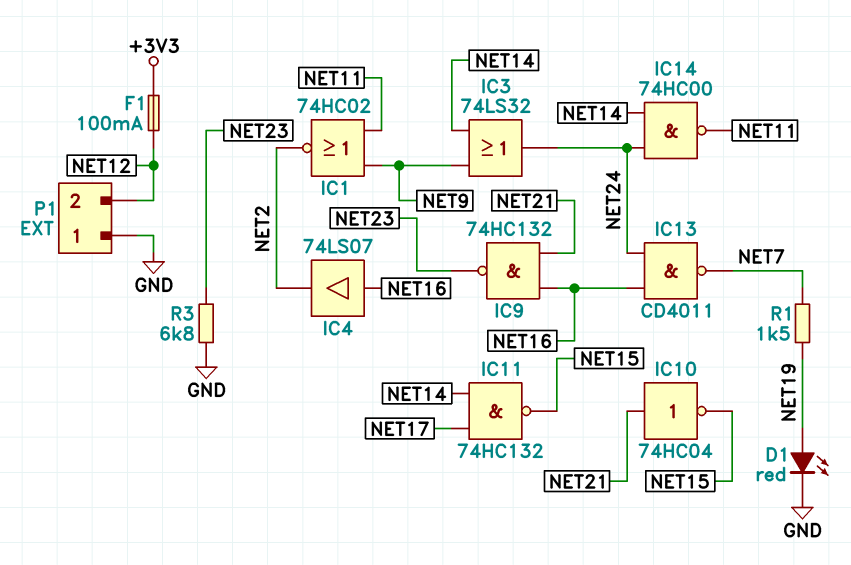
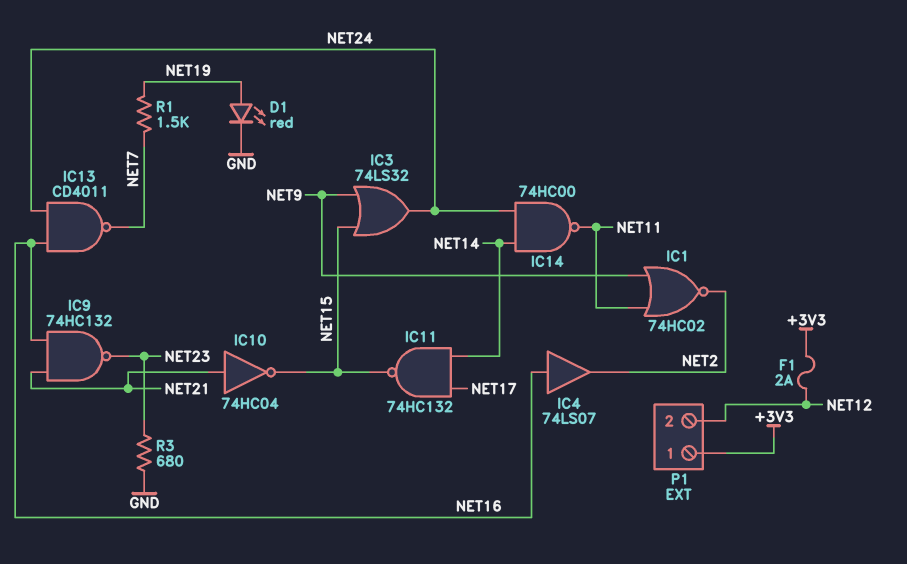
F1: 100mA (+3V3, NET12) -> 2A (+3V3, NET12)
IC3: OR 74LS32 (in NET9, in NET14, out NET24) -> OR 74LS32 (in NET9, in NET15, out NET24)
P1 pin 1: GND -> +3V3
R3: 6.8k (GND, NET23) -> 680 (GND, NET23)

